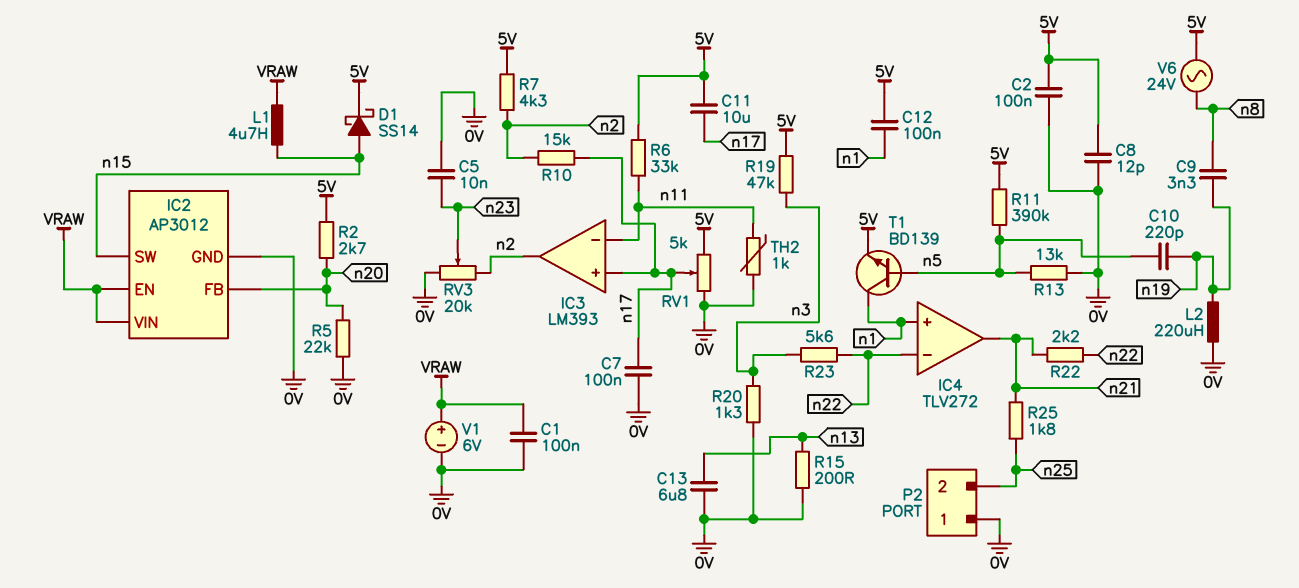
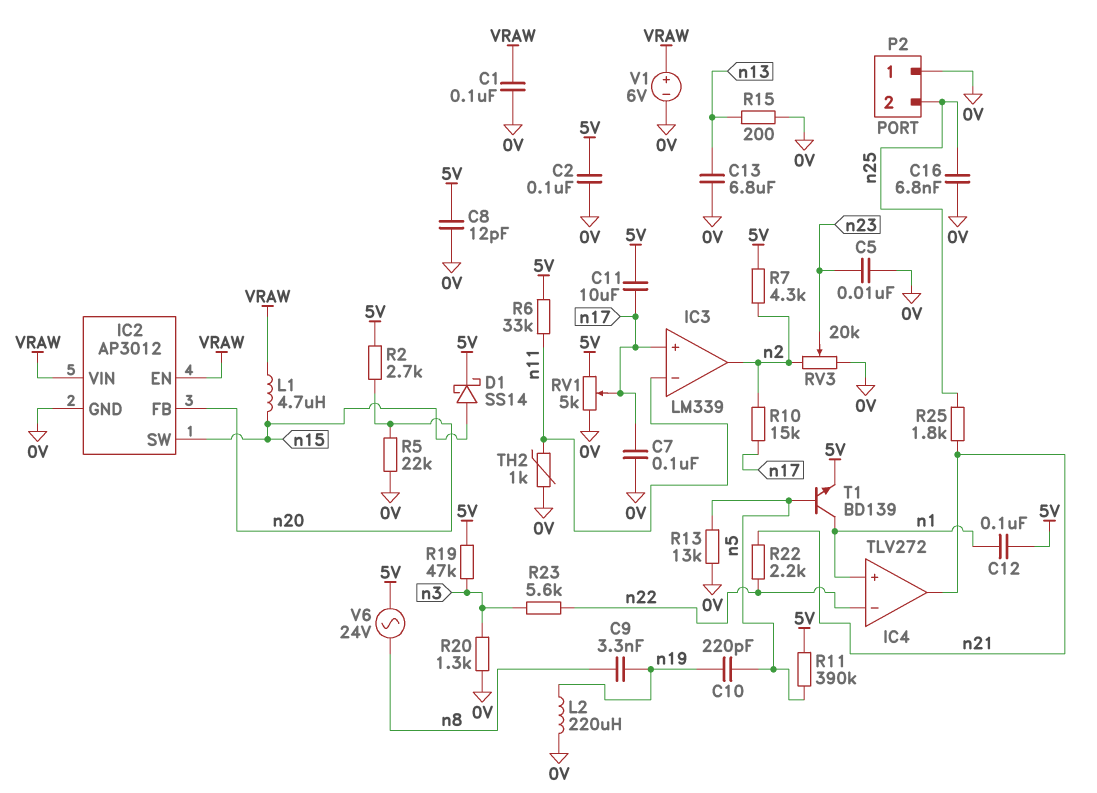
C16: none -> 6.8nF (0V, n25)
IC3: LM393 -> LM339

